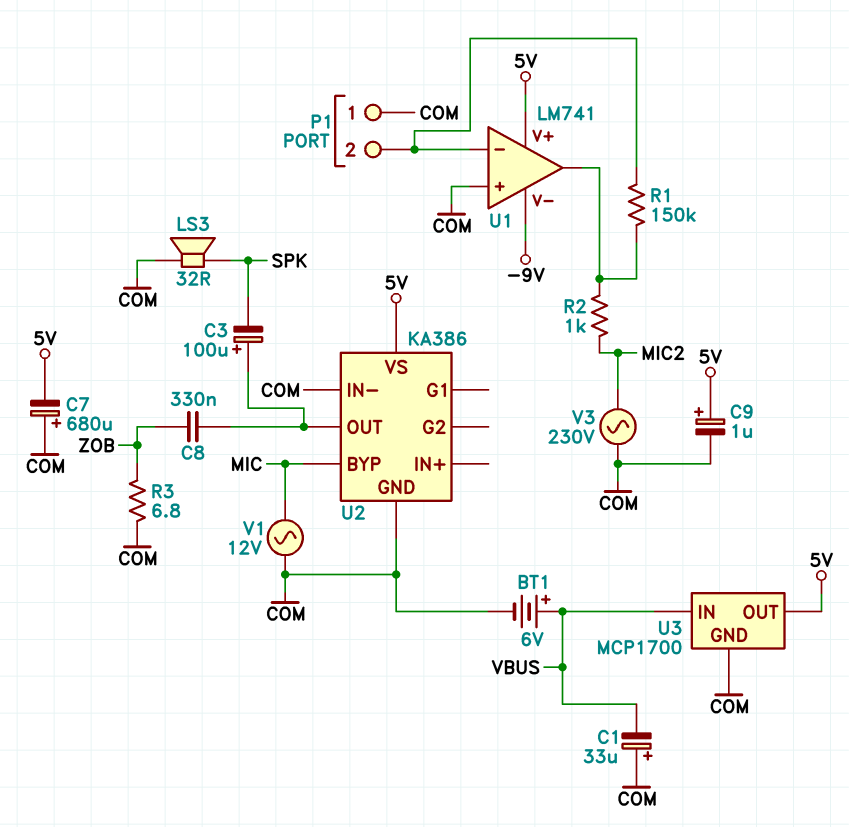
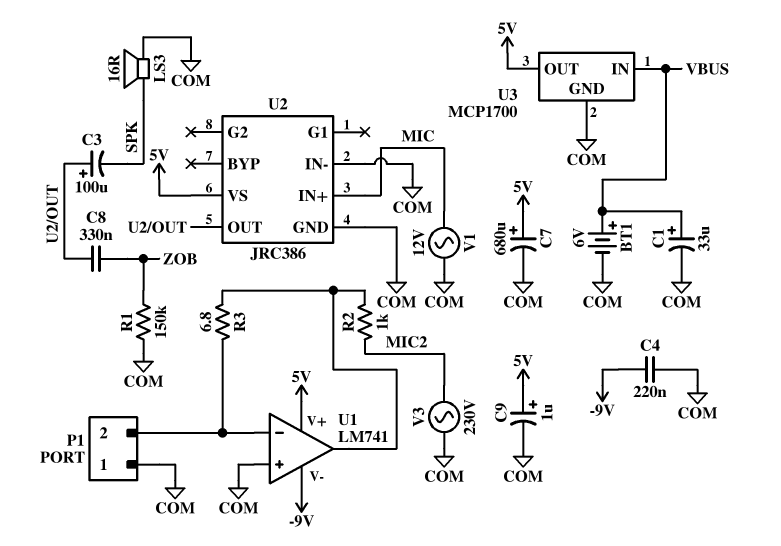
C1: 33uF (plus COM, minus VBUS) -> 33uF (plus VBUS, minus COM)
C4: none -> 220nF (-9V, COM)
C7: 680uF (plus COM, minus 5V) -> 680uF (plus 5V, minus COM)
LS3: speaker 32R (COM, SPK) -> speaker 16R (COM, SPK)
R1: 150k (P1/2, U1/out) -> 150k (COM, ZOB)
R3: 6.8 (COM, ZOB) -> 6.8 (P1/2, U1/out)
U2: KA386 -> JRC386
U2 pin BYP: MIC -> none
U2 pin IN+: none -> MIC

